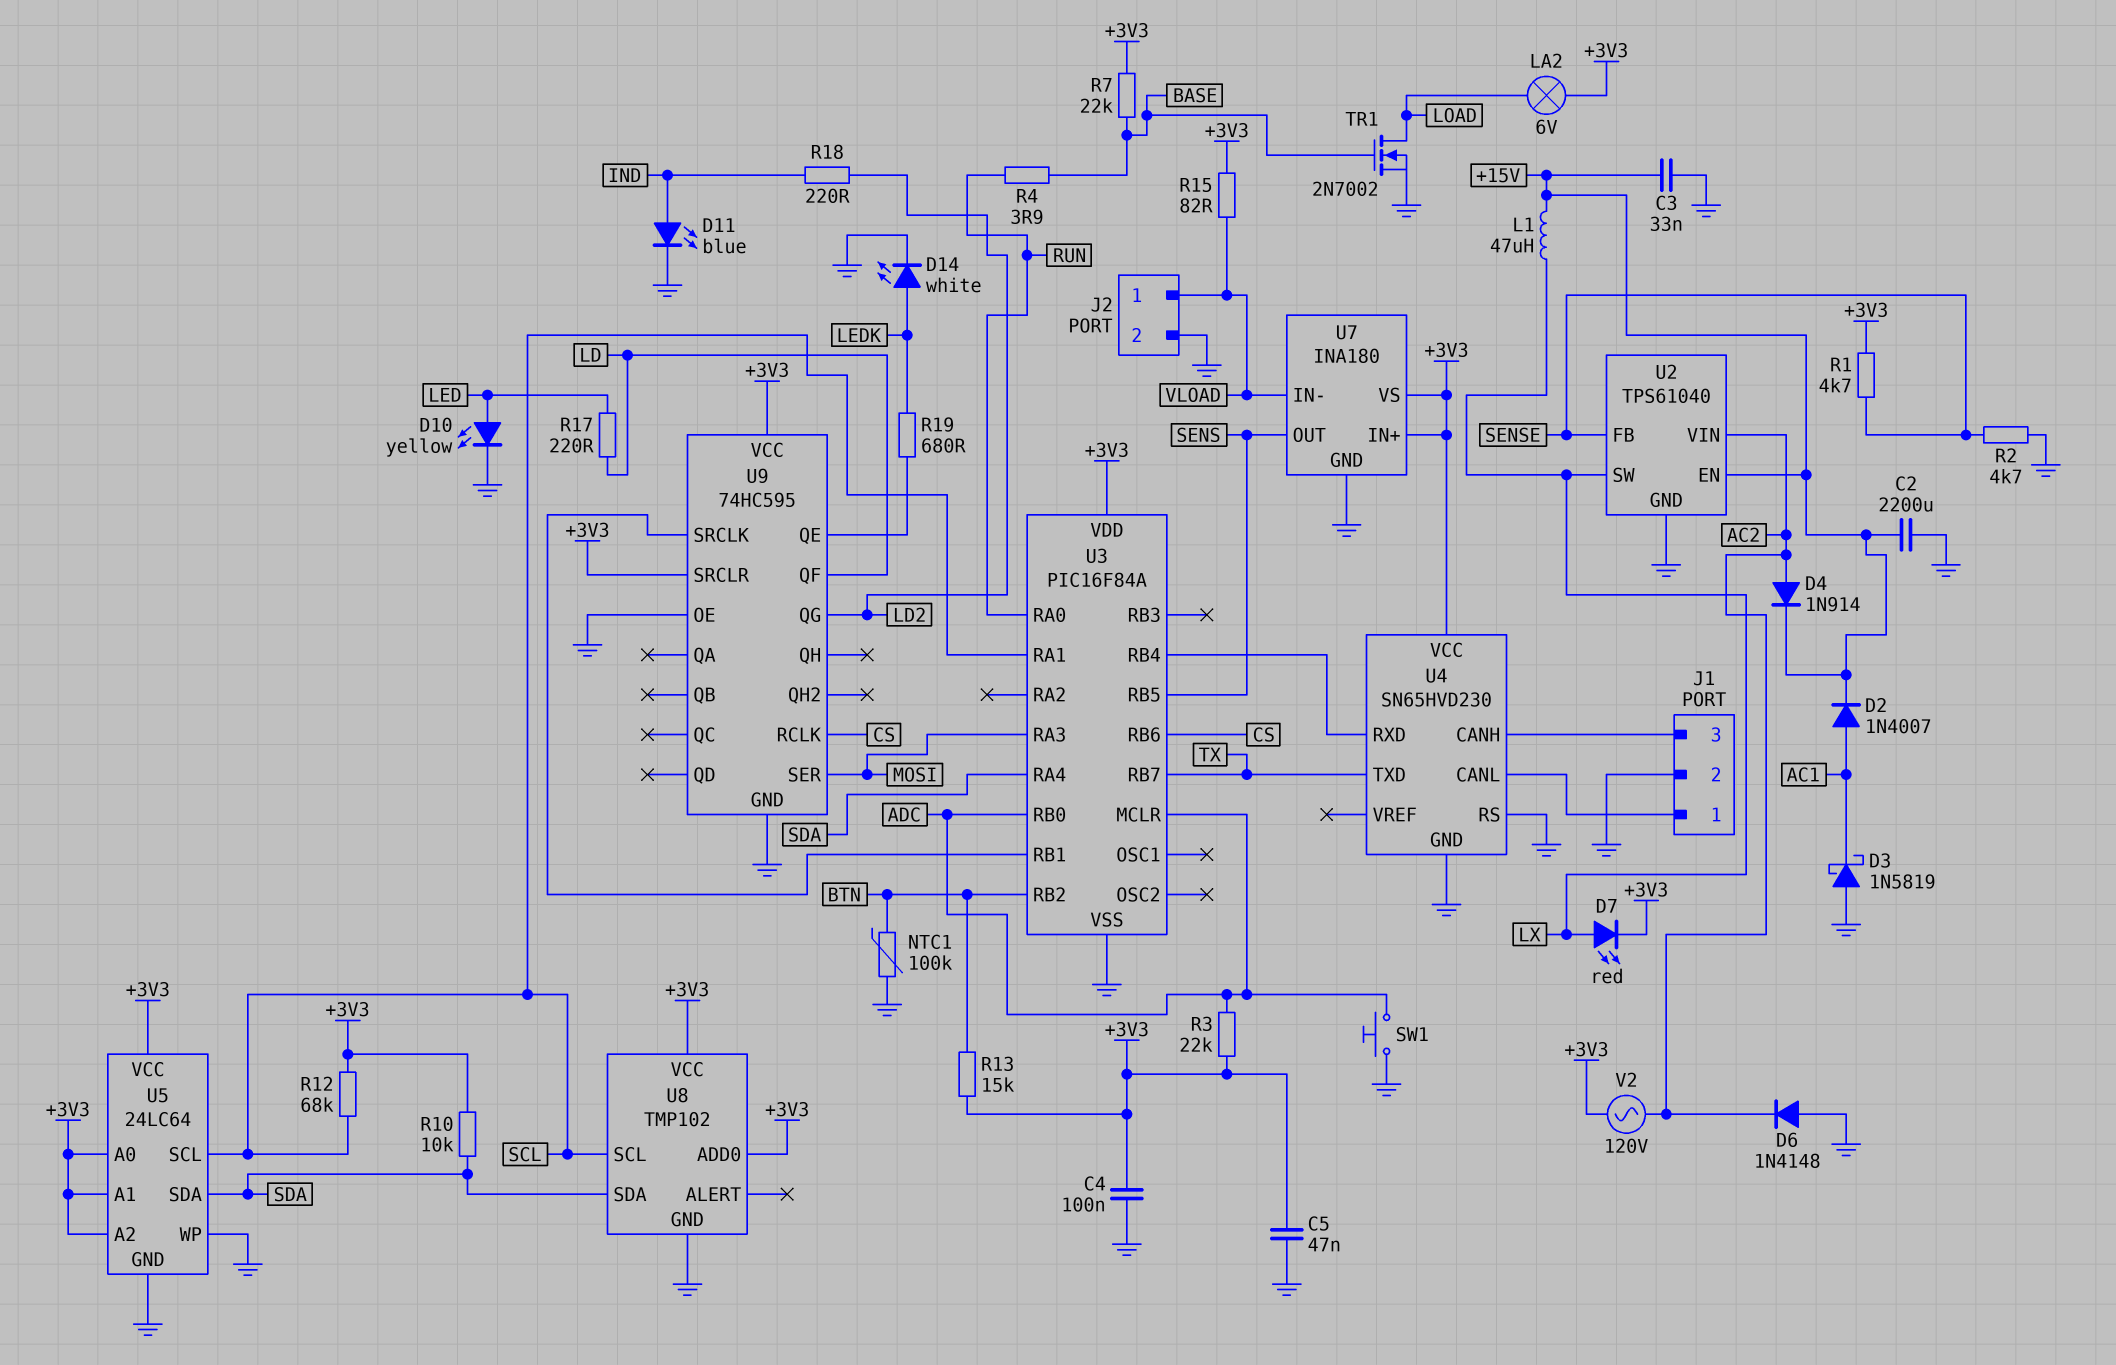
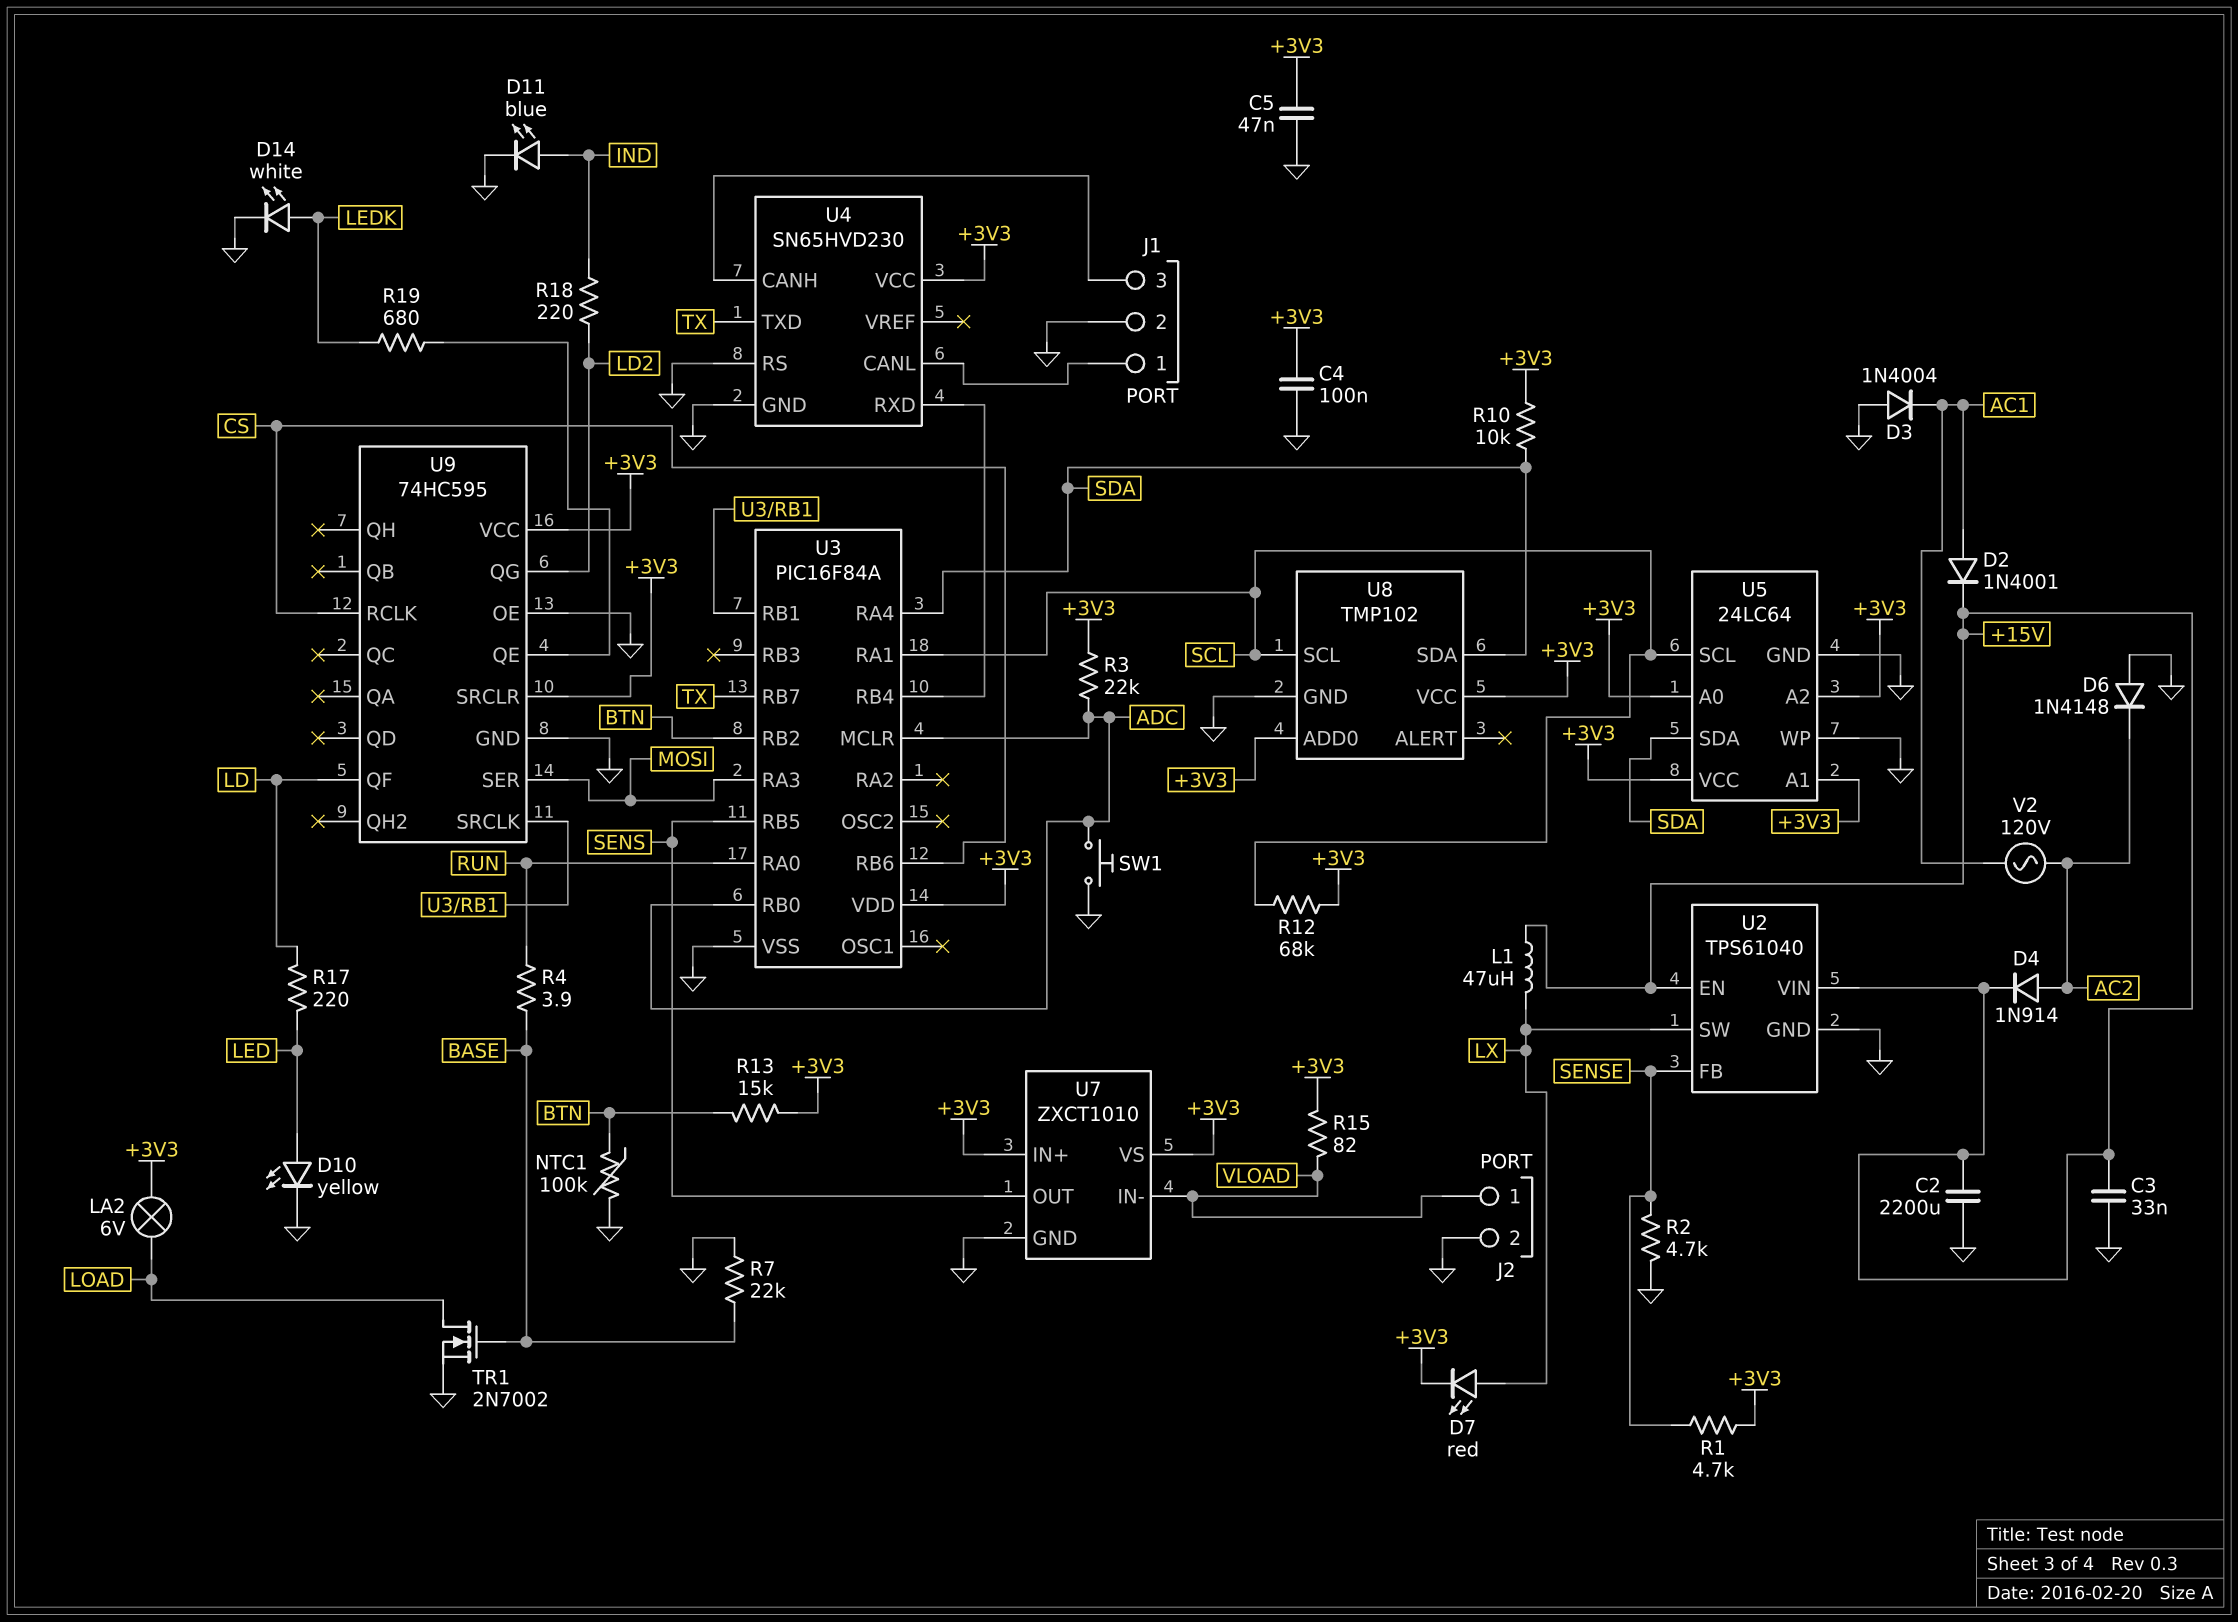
D2: diode 1N4007 (A AC1, K +15V) -> diode 1N4001 (A AC1, K +15V)
D3: schottky 1N5819 (A GND, K AC1) -> diode 1N4004 (A GND, K AC1)
R7: 22k (+3V3, BASE) -> 22k (BASE, GND)
U2 pin VIN: AC2 -> +15V
U7: INA180 -> ZXCT1010
V2: AC 120V (+3V3, AC2) -> AC 120V (AC1, AC2)

